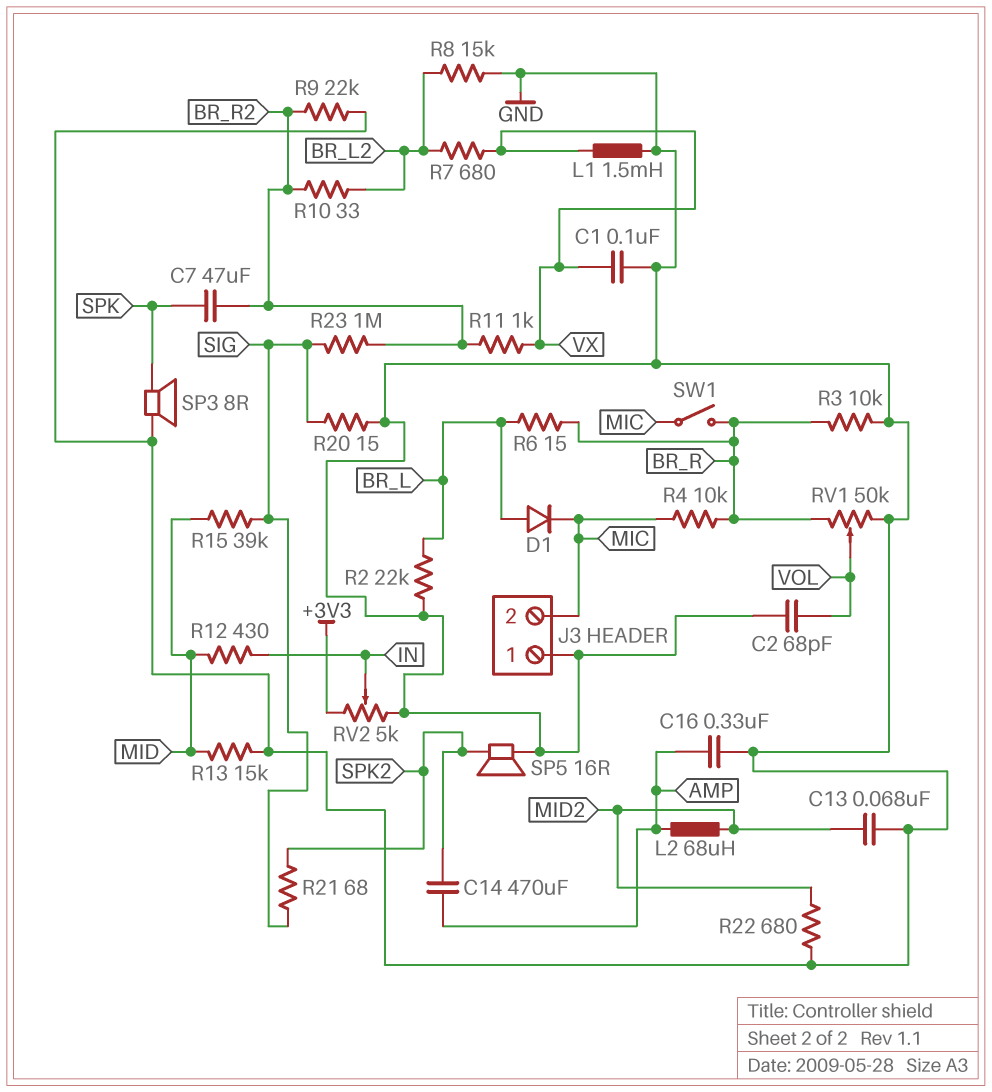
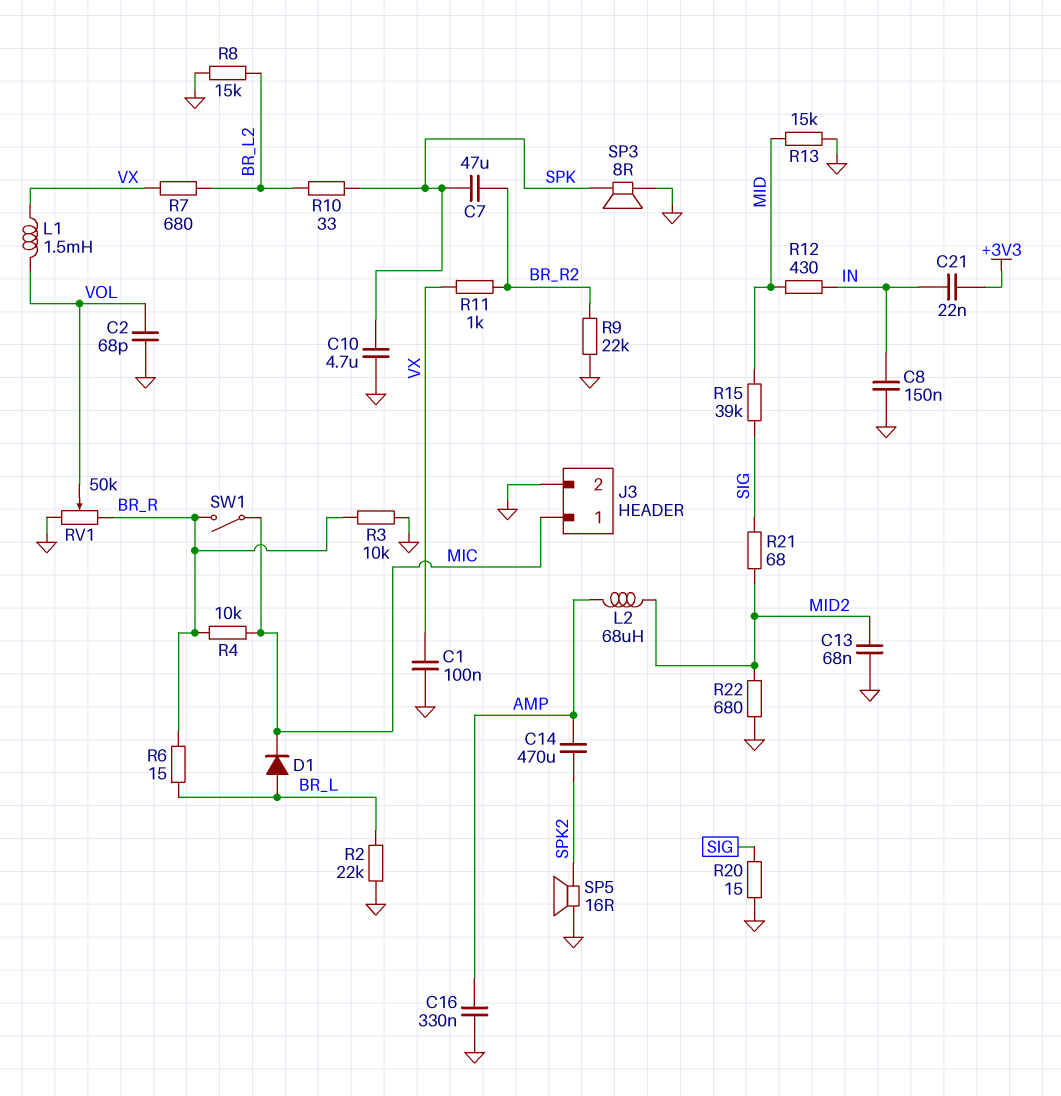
C8: none -> 150nF (GND, IN)
C10: none -> 4.7uF (GND, SPK)
C21: none -> 22nF (+3V3, IN)
J3 pin 1: GND -> MIC
J3 pin 2: MIC -> GND
L1: 1.5mH (GND, VX) -> 1.5mH (VOL, VX)
R10: 33 (BR_L2, BR_R2) -> 33 (BR_L2, SPK)
R21: 68 (SIG, SPK2) -> 68 (MID2, SIG)
R23: 1M (BR_R2, SIG) -> none
RV2: 5k (+3V3, GND, wiper IN) -> none

